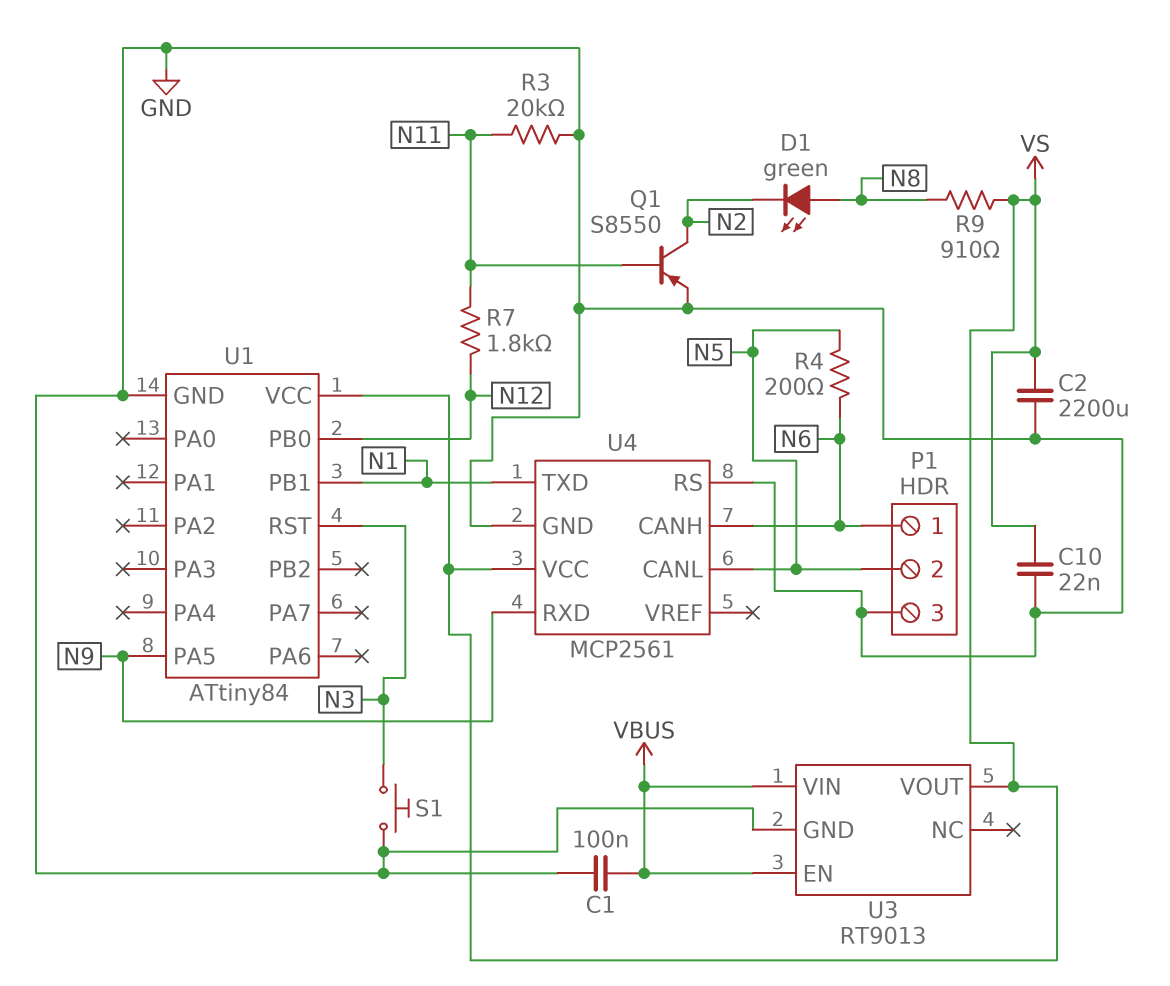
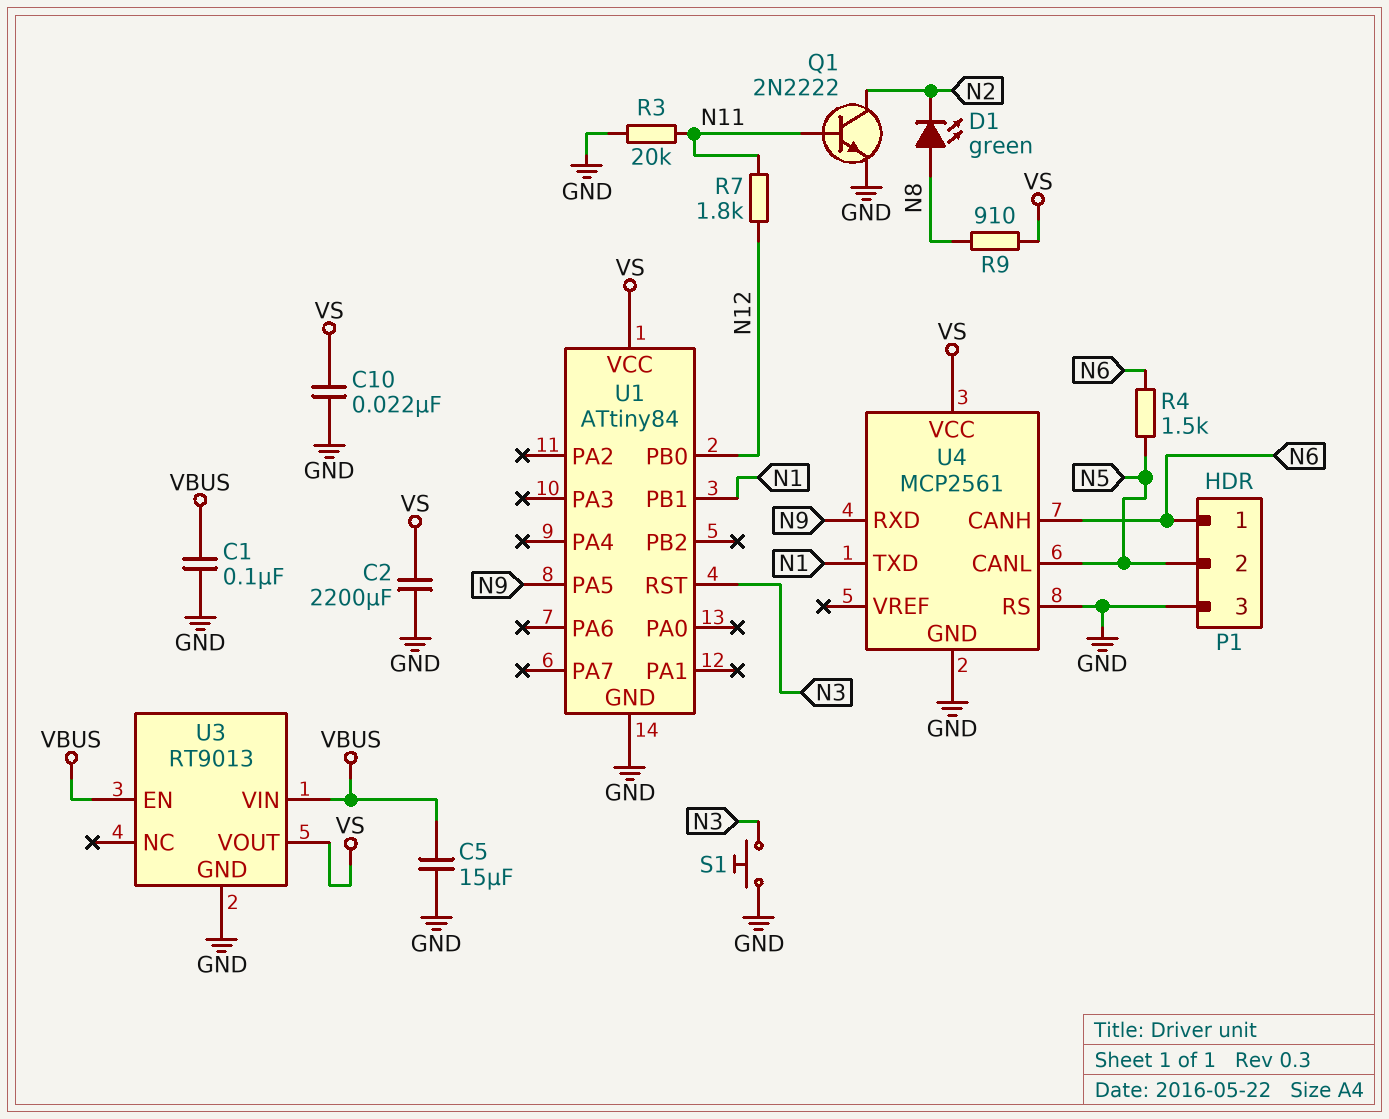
C5: none -> 15uF (GND, VBUS)
Q1: PNP S8550 (B N11, C N2, E GND) -> NPN 2N2222 (B N11, C N2, E GND)
R4: 200 (N5, N6) -> 1.5k (N5, N6)

